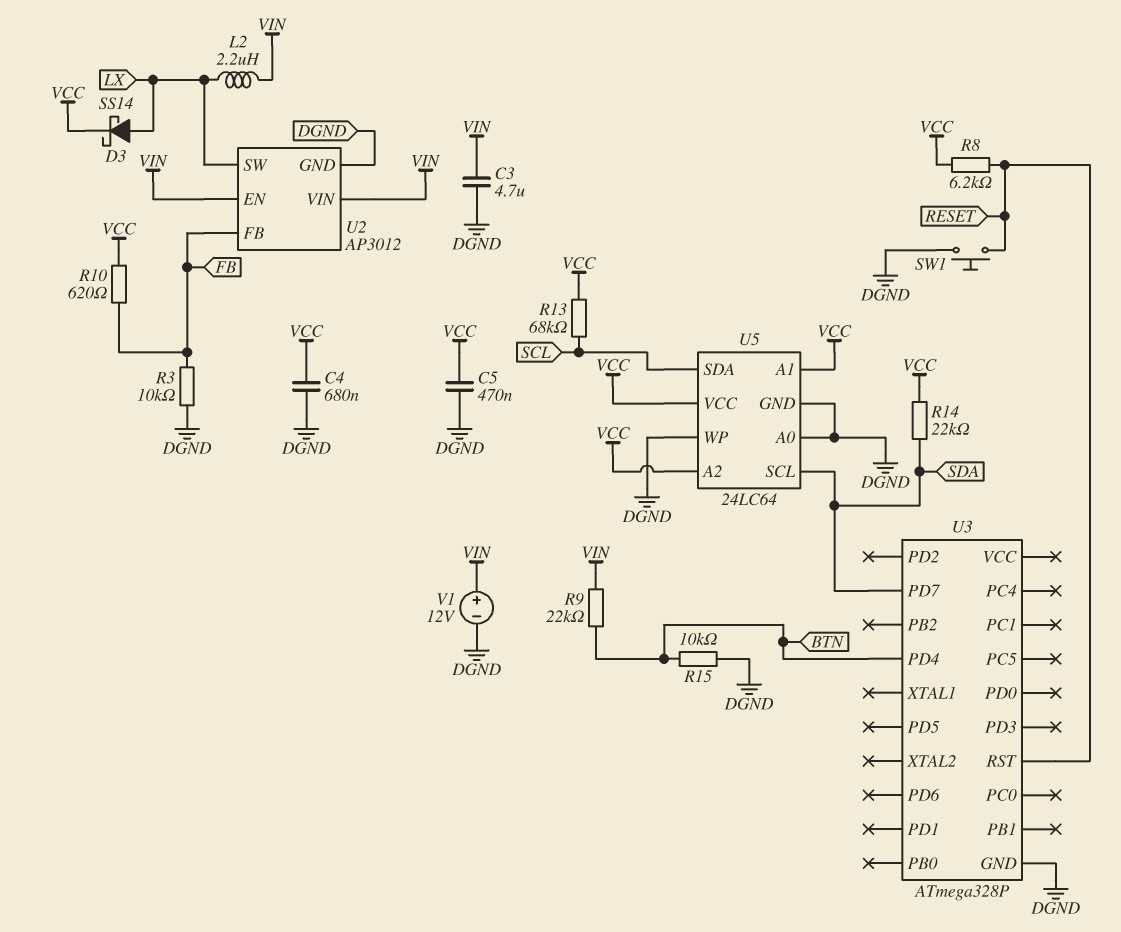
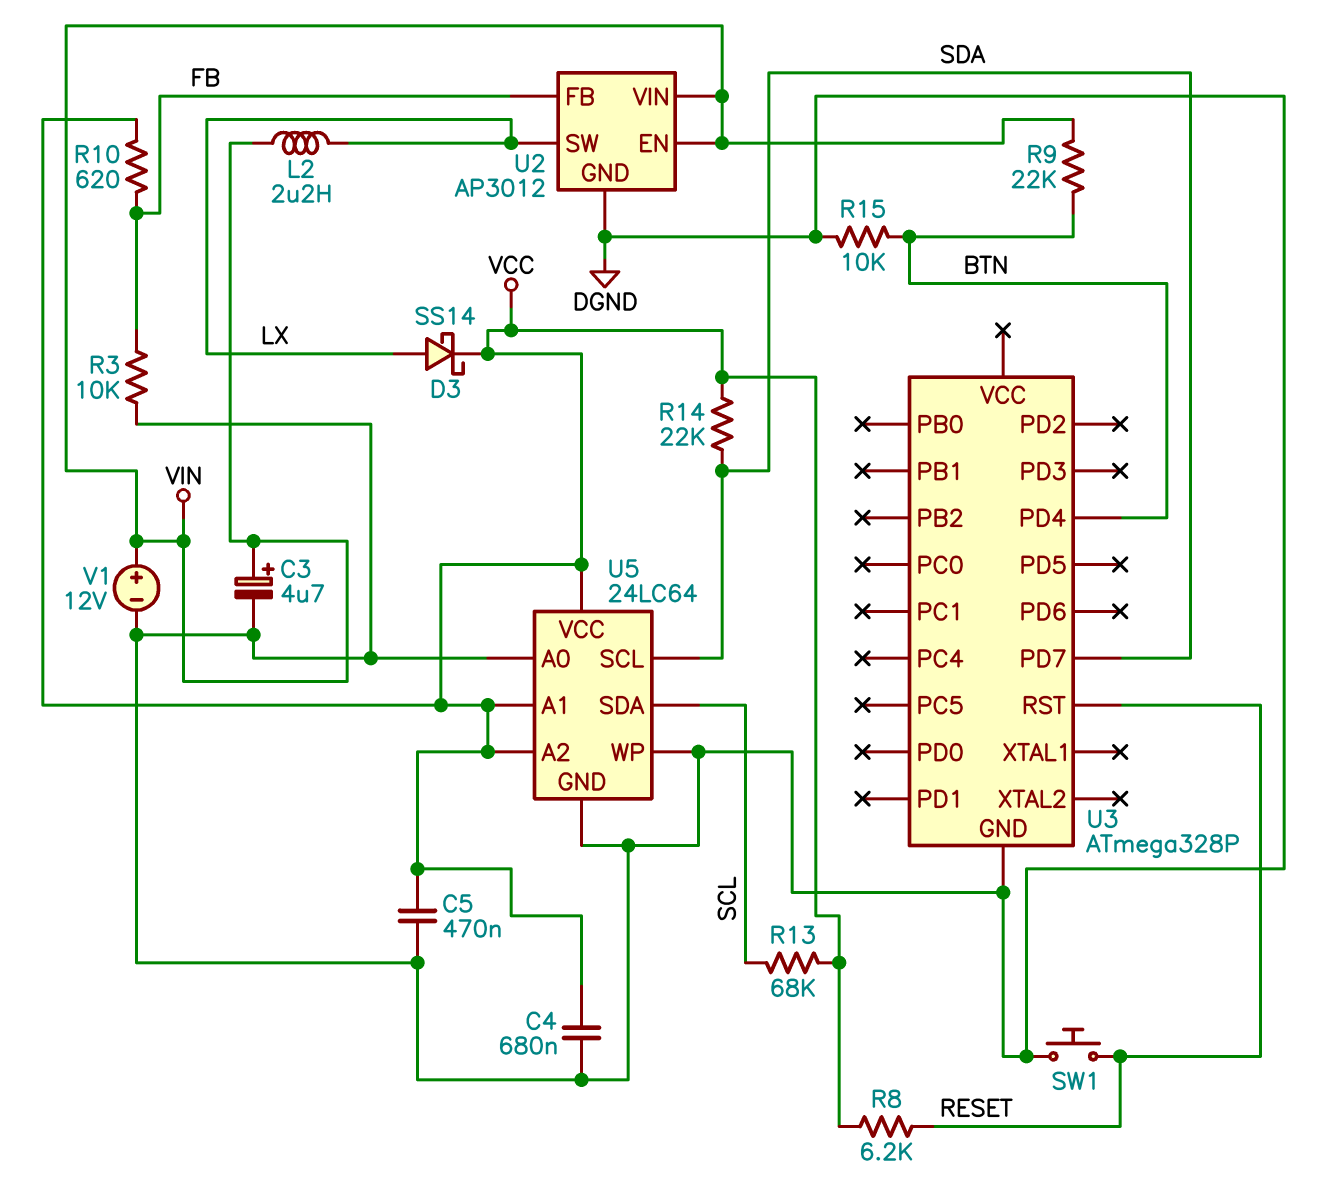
C3: 4.7uF (DGND, VIN) -> 4.7uF (plus VIN, minus DGND)

